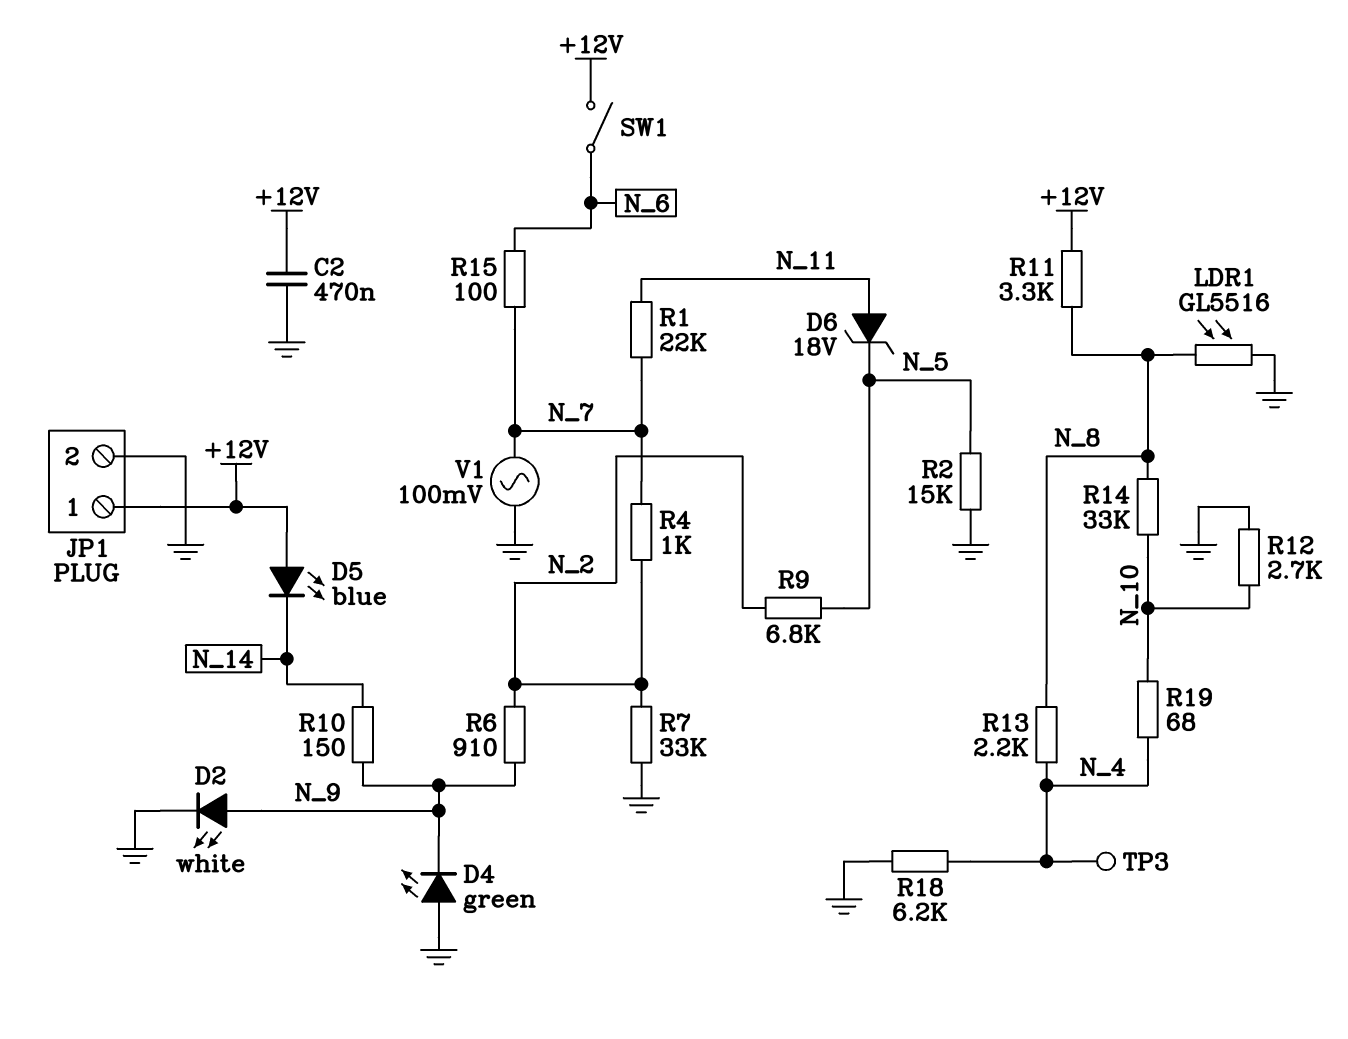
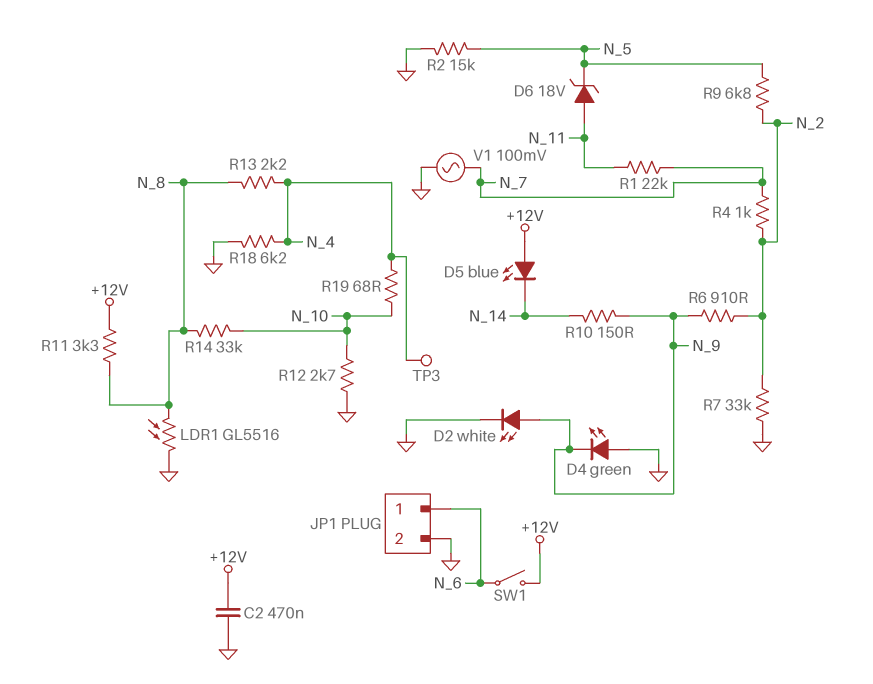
JP1 pin 1: +12V -> N_6
R15: 100 (N_6, N_7) -> none

